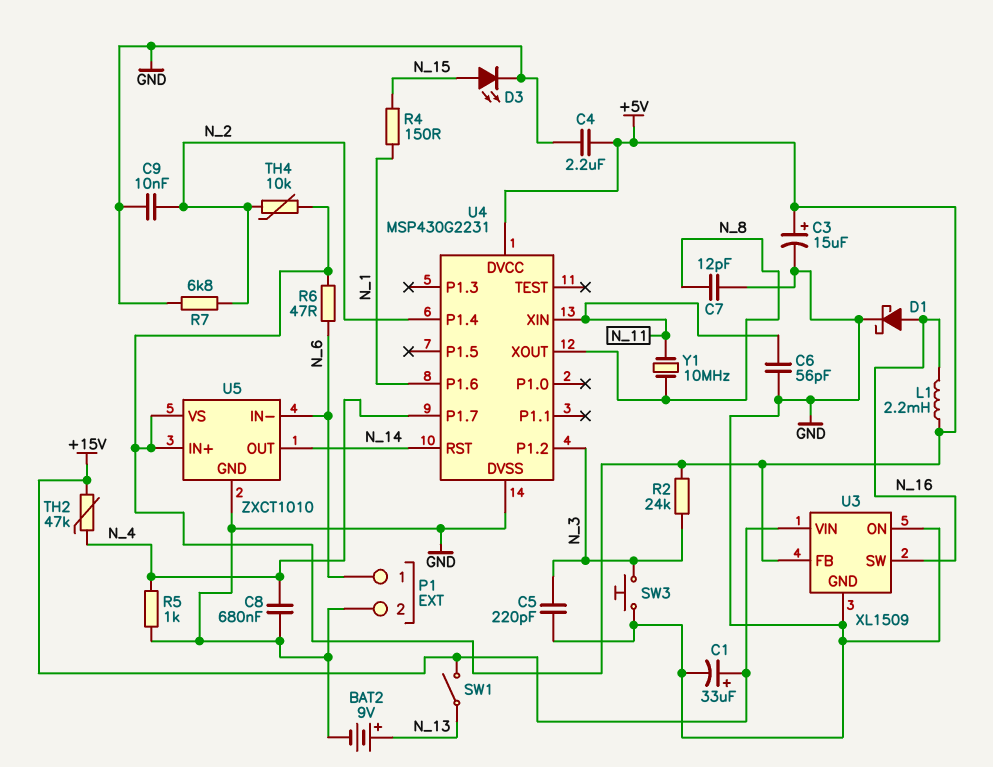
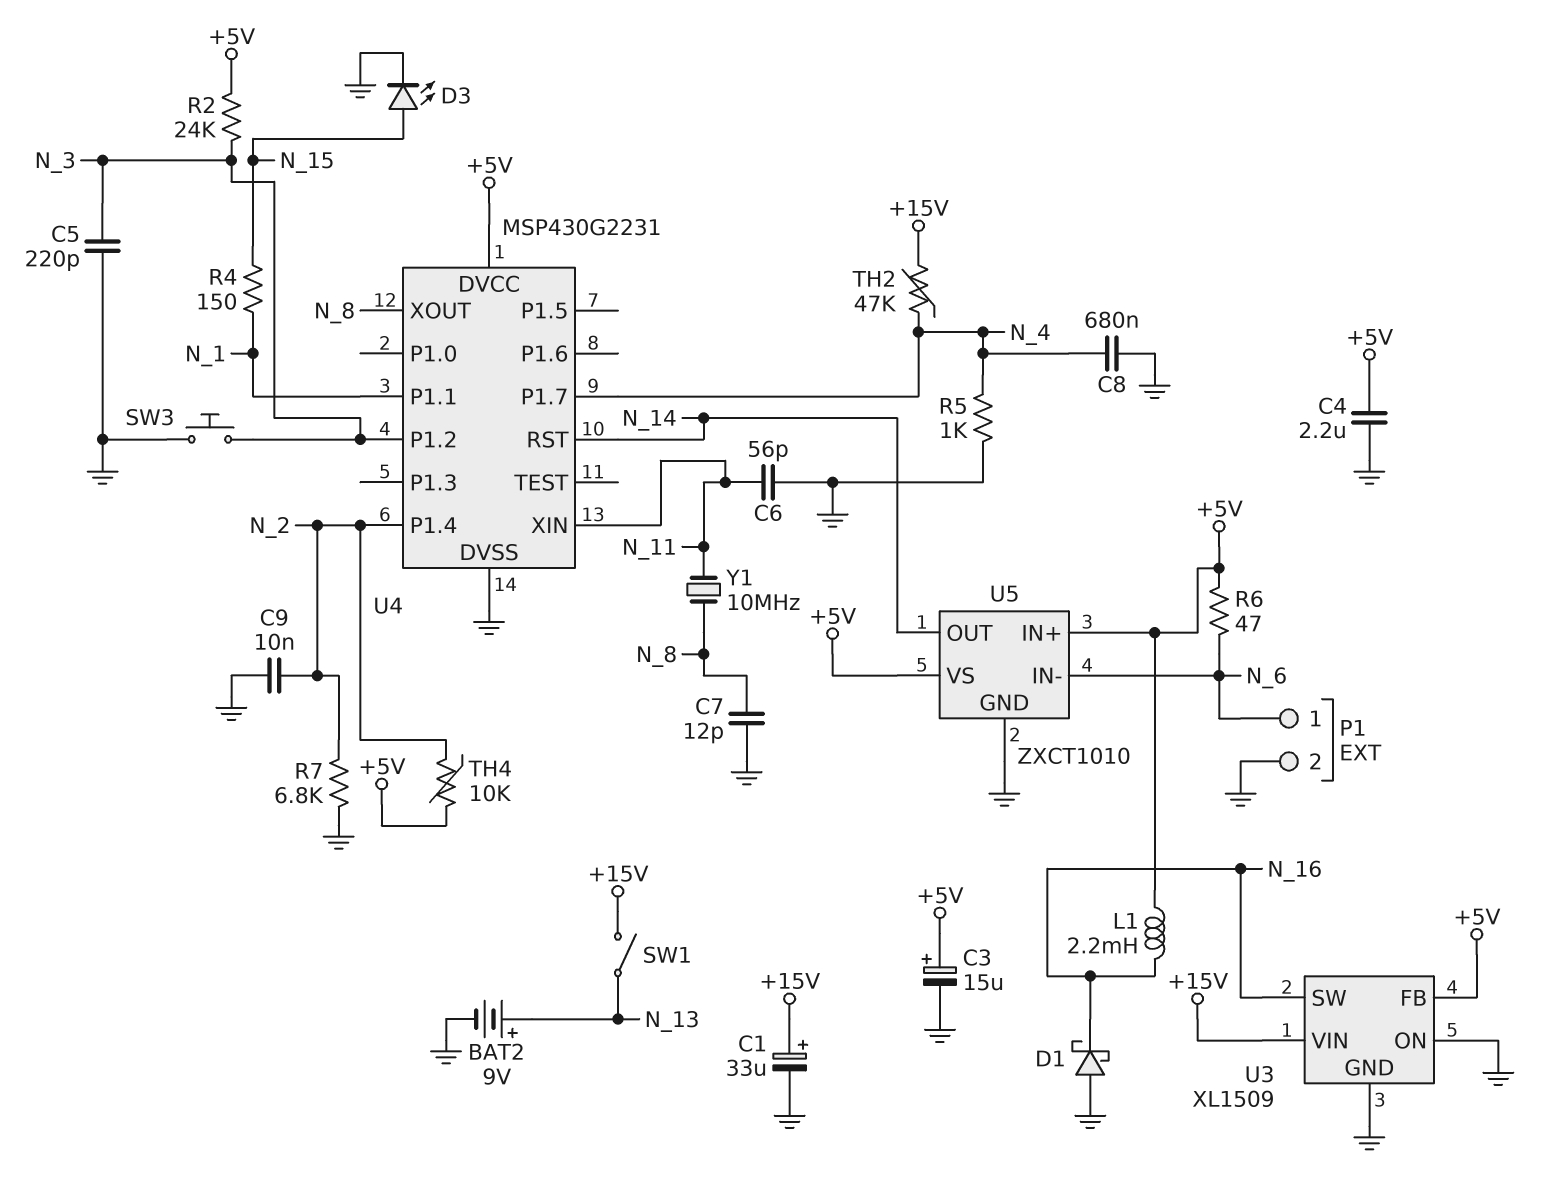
D1: schottky (A N_16, K GND) -> schottky (A GND, K N_16)
U4 pin P1.1: none -> N_1
U4 pin P1.6: N_1 -> none

